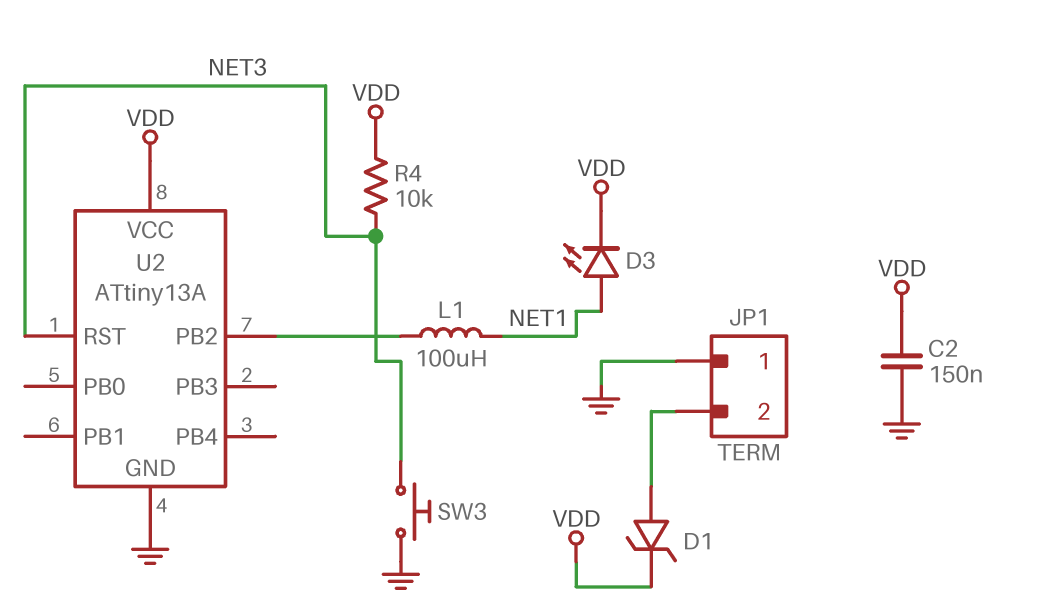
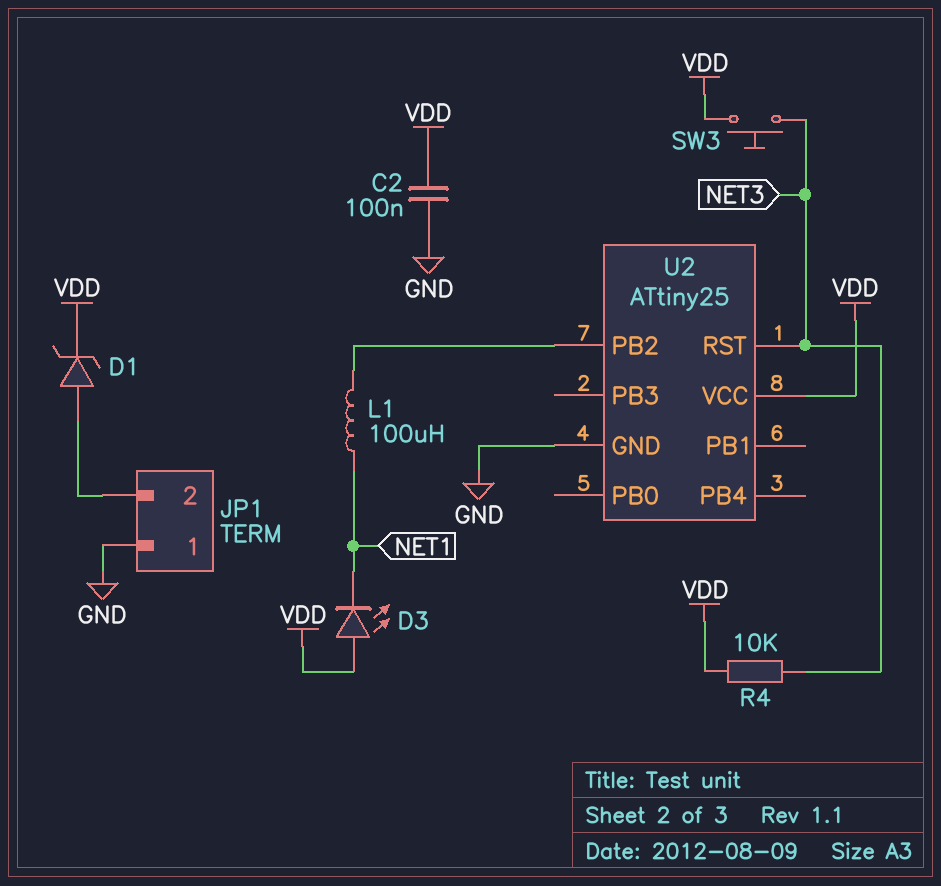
C2: 150nF (GND, VDD) -> 100nF (GND, VDD)
D3: LED (A NET1, K VDD) -> LED (A VDD, K NET1)
SW3: button (GND, NET3) -> button (NET3, VDD)
U2: ATtiny13A -> ATtiny25

